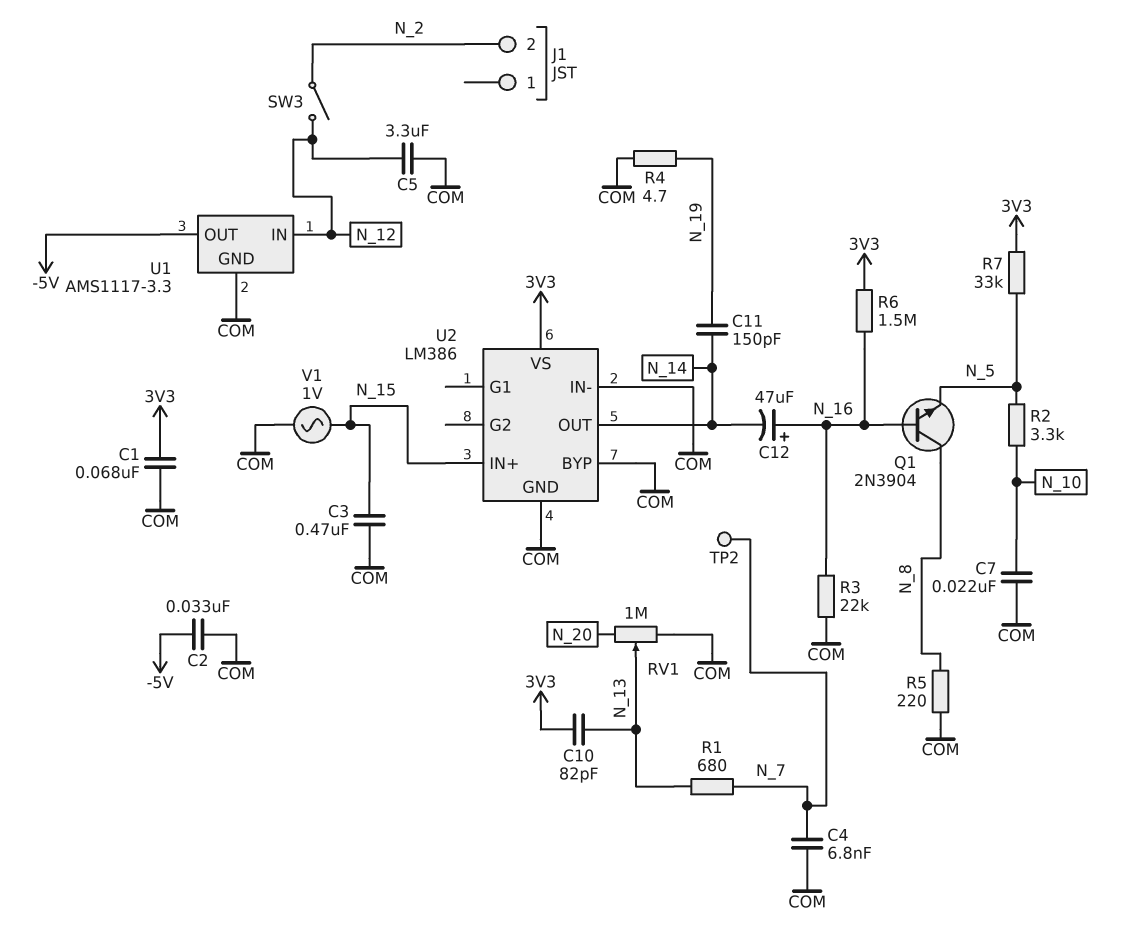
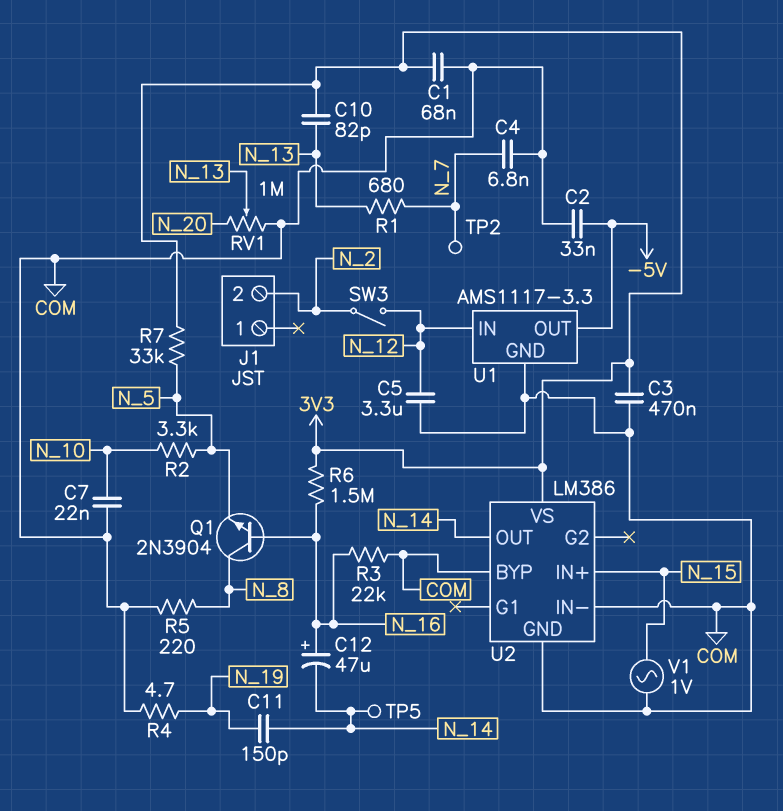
C3: 470nF (COM, N_15) -> 470nF (3V3, COM)
TP5: none -> test point (N_14)

